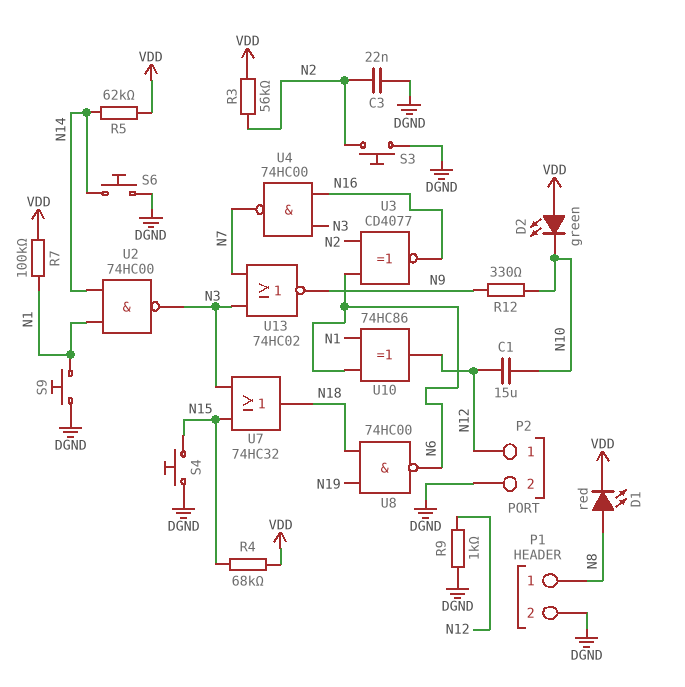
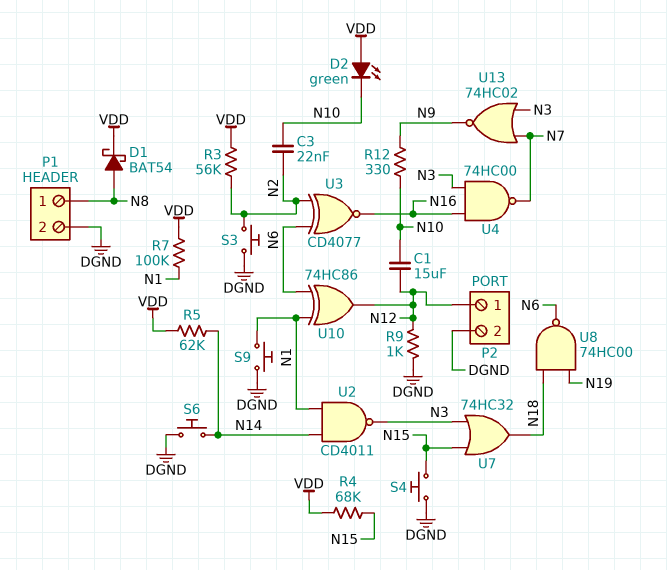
C3: 22nF (DGND, N2) -> 22nF (N2, N10)
D1: LED red (A N8, K VDD) -> schottky BAT54 (A N8, K VDD)
U2: NAND 74HC00 (in N1, in N14, out N3) -> NAND CD4011 (in N1, in N14, out N3)

